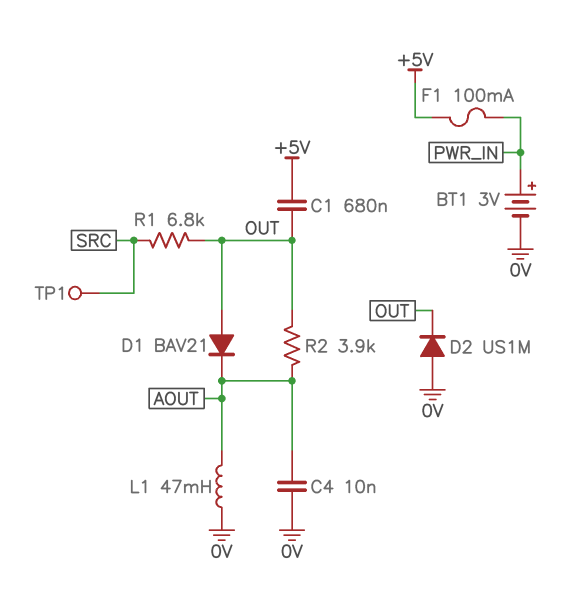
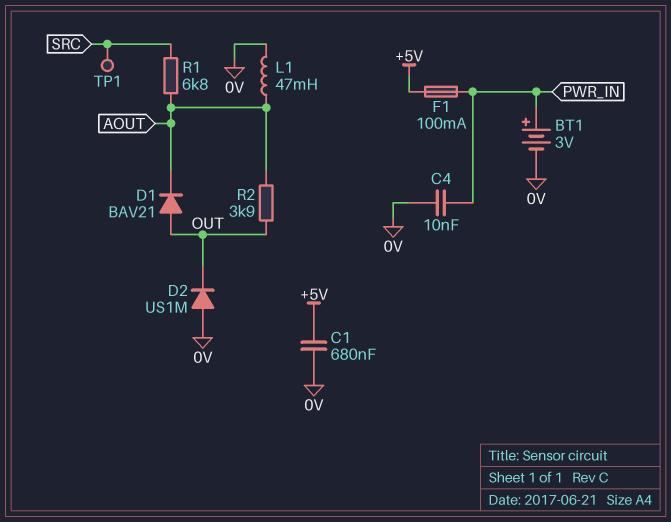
C1: 680nF (+5V, OUT) -> 680nF (+5V, 0V)
C4: 10nF (0V, AOUT) -> 10nF (0V, PWR_IN)
R1: 6.8k (OUT, SRC) -> 6.8k (AOUT, SRC)

